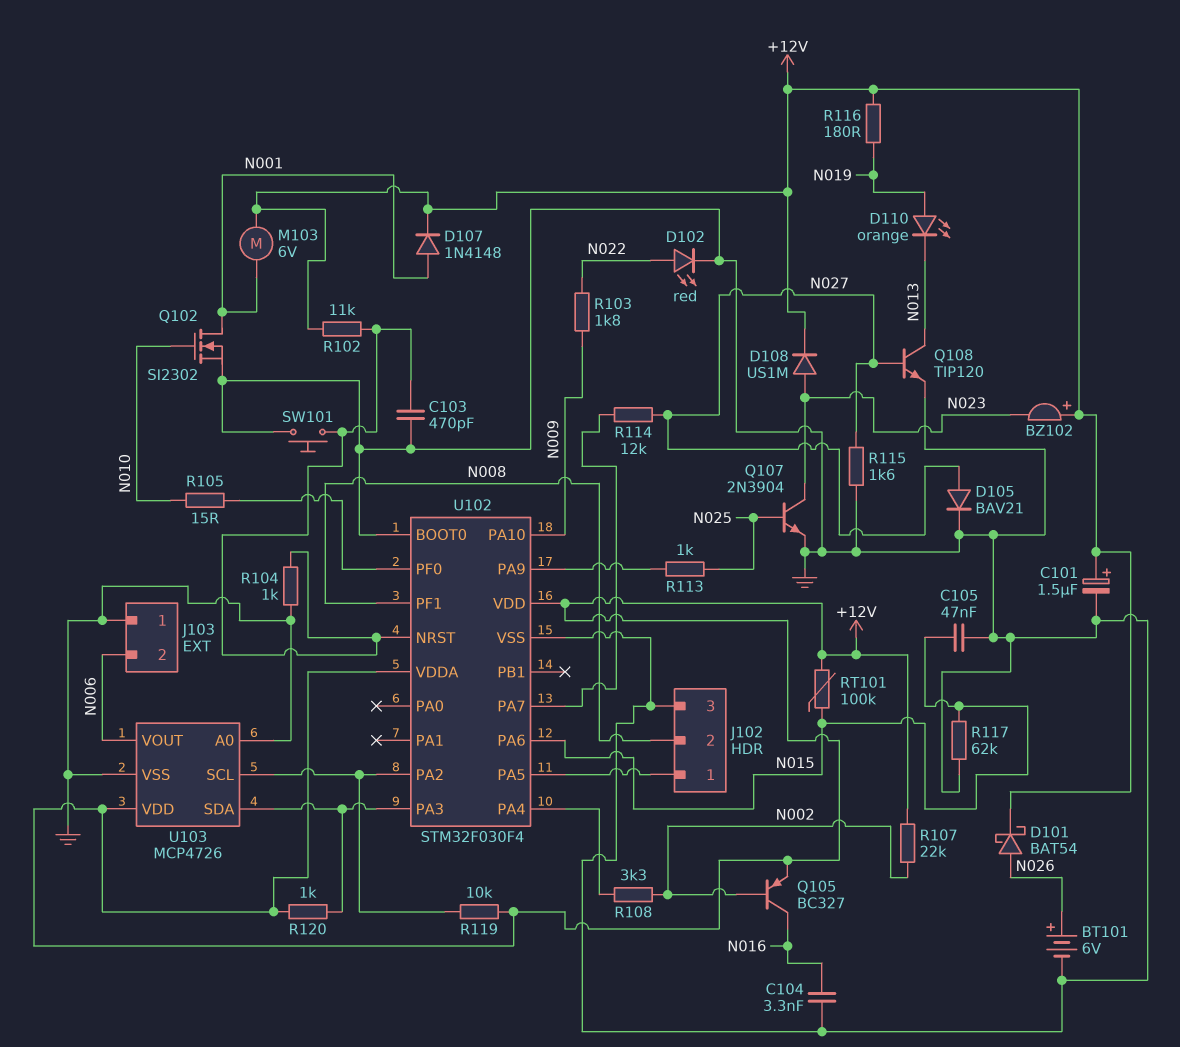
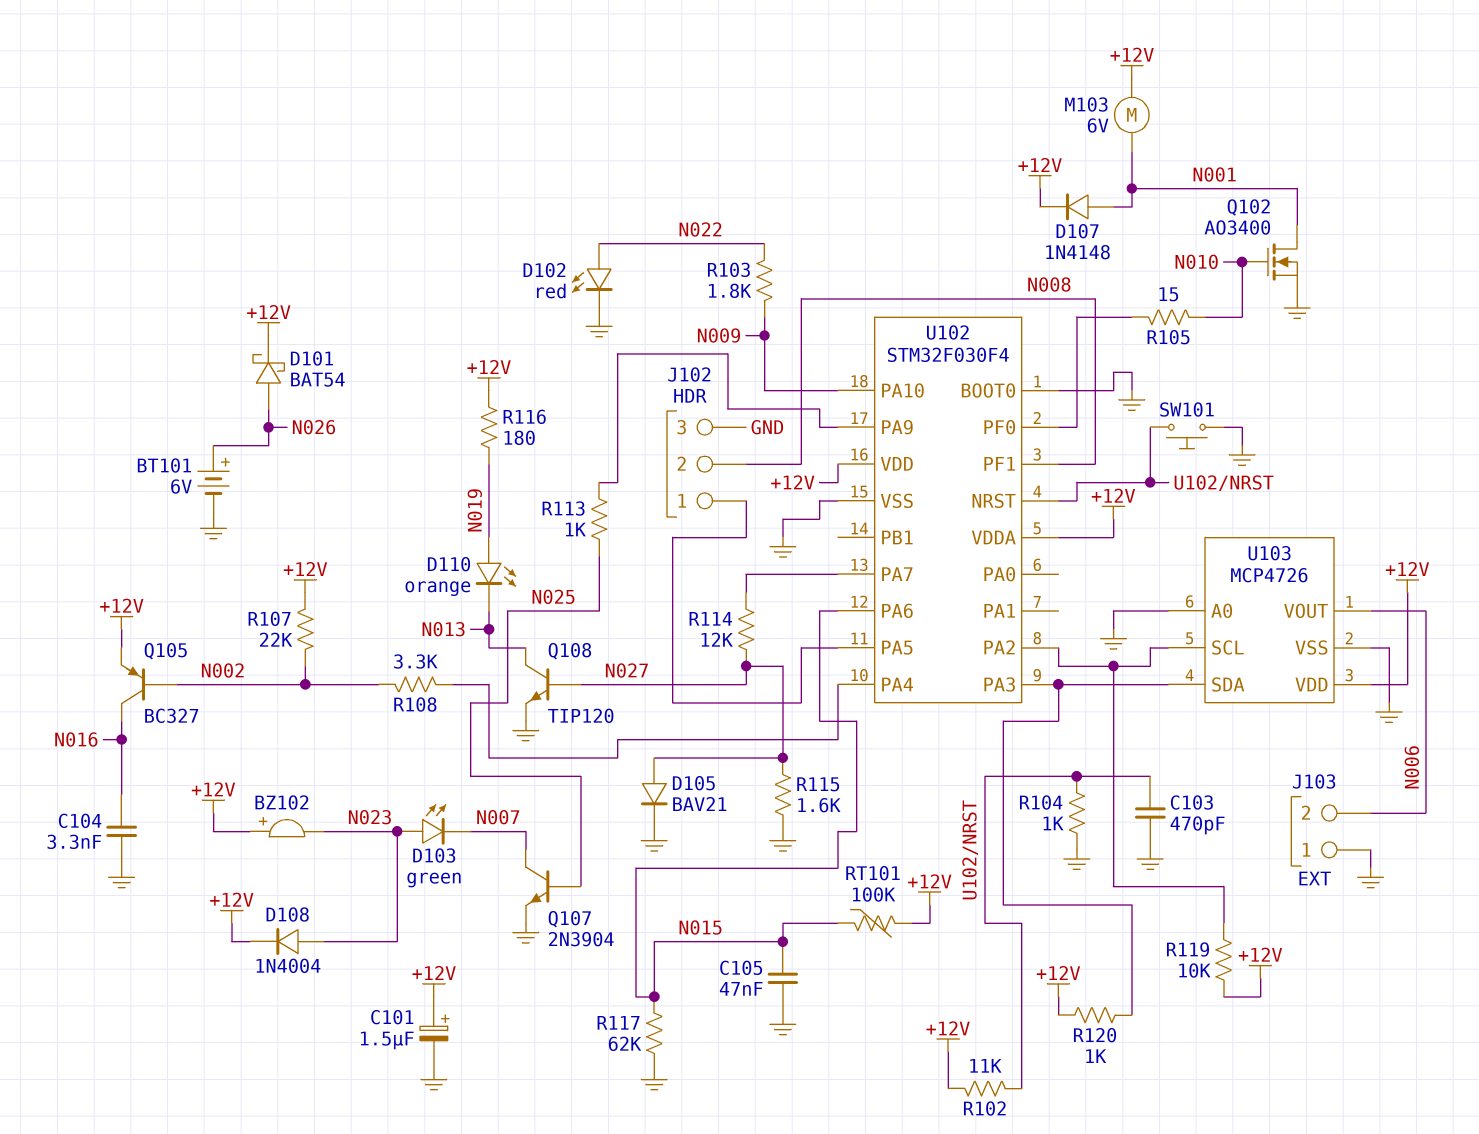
D103: none -> LED green (A N023, K N007)
D108: diode US1M (A N023, K +12V) -> diode 1N4004 (A N023, K +12V)
Q102: NMOS SI2302 (G N010, D N001, S GND) -> NMOS AO3400 (G N010, D N001, S GND)
Q107: NPN 2N3904 (B N025, C N023, E GND) -> NPN 2N3904 (B N025, C N007, E GND)

